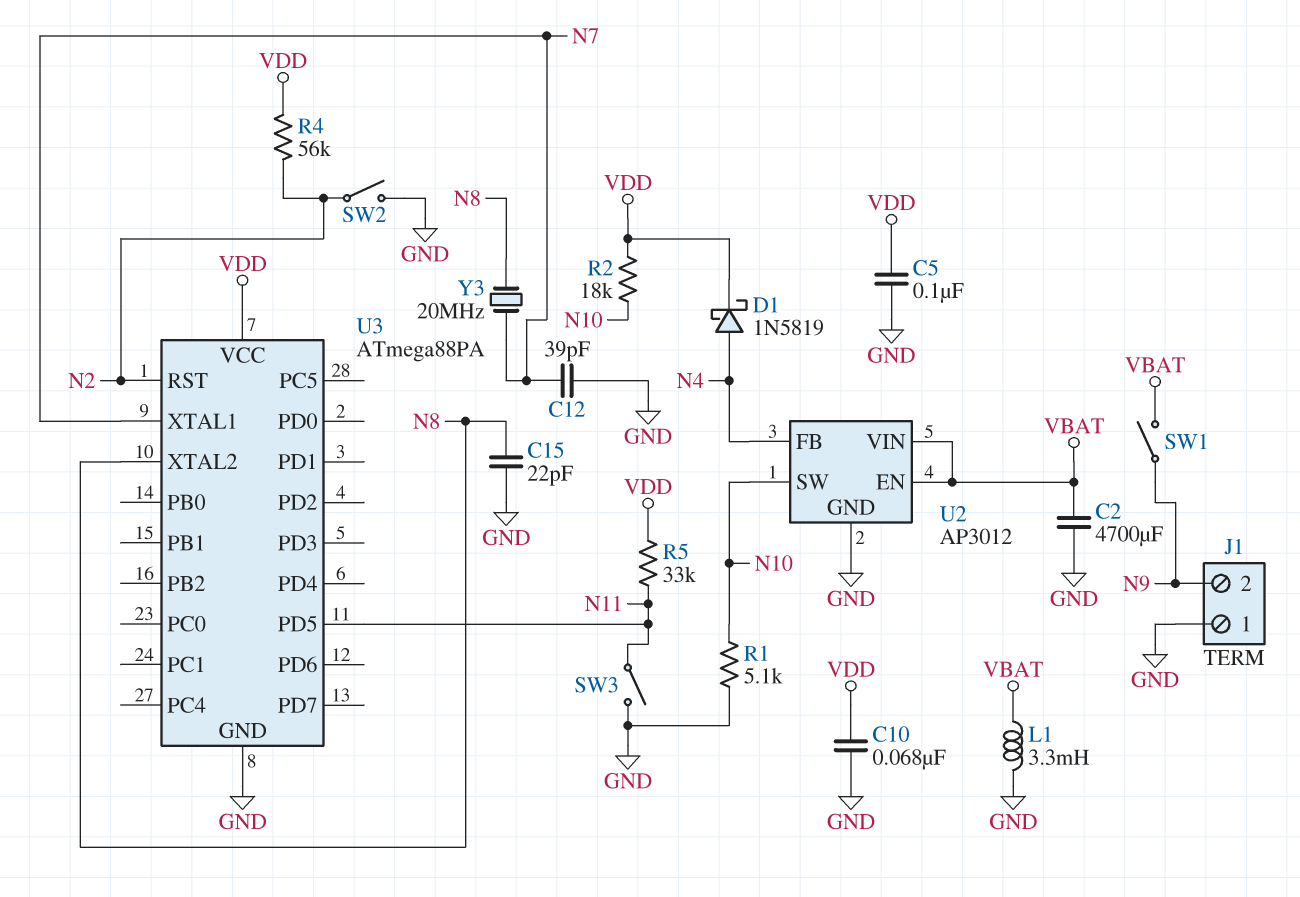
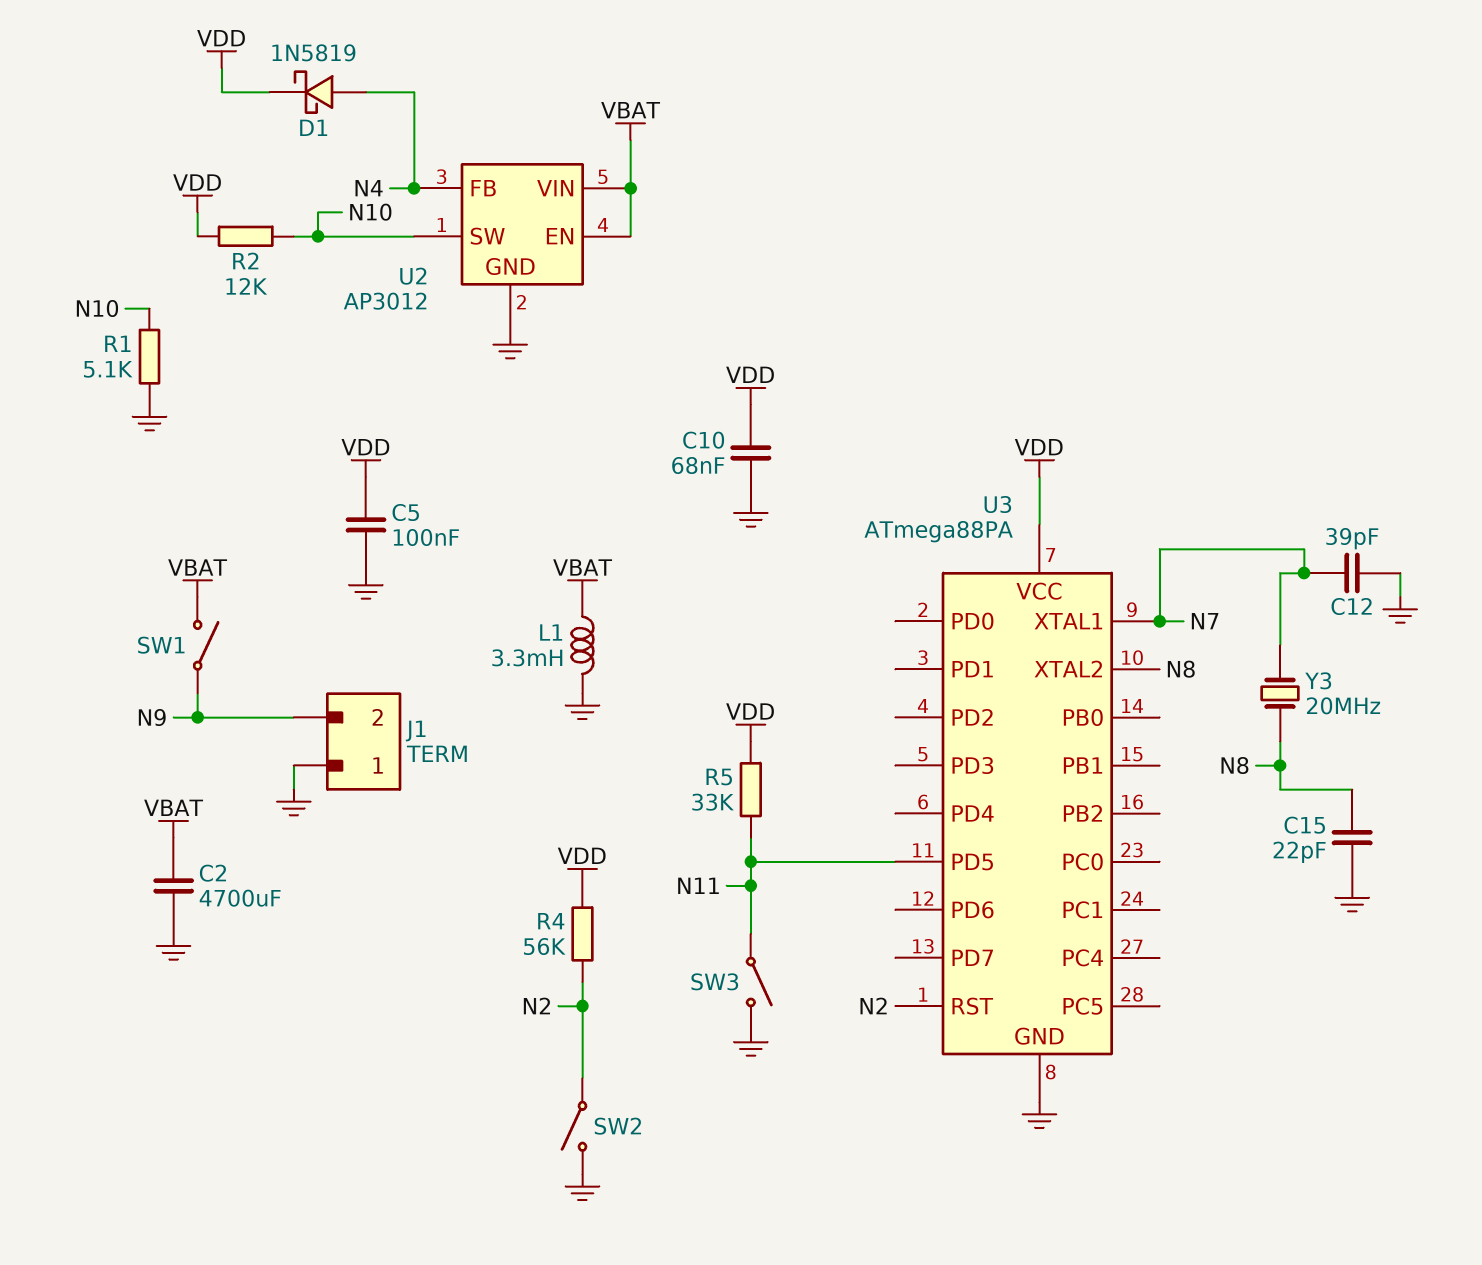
R2: 18k (N10, VDD) -> 12k (N10, VDD)

